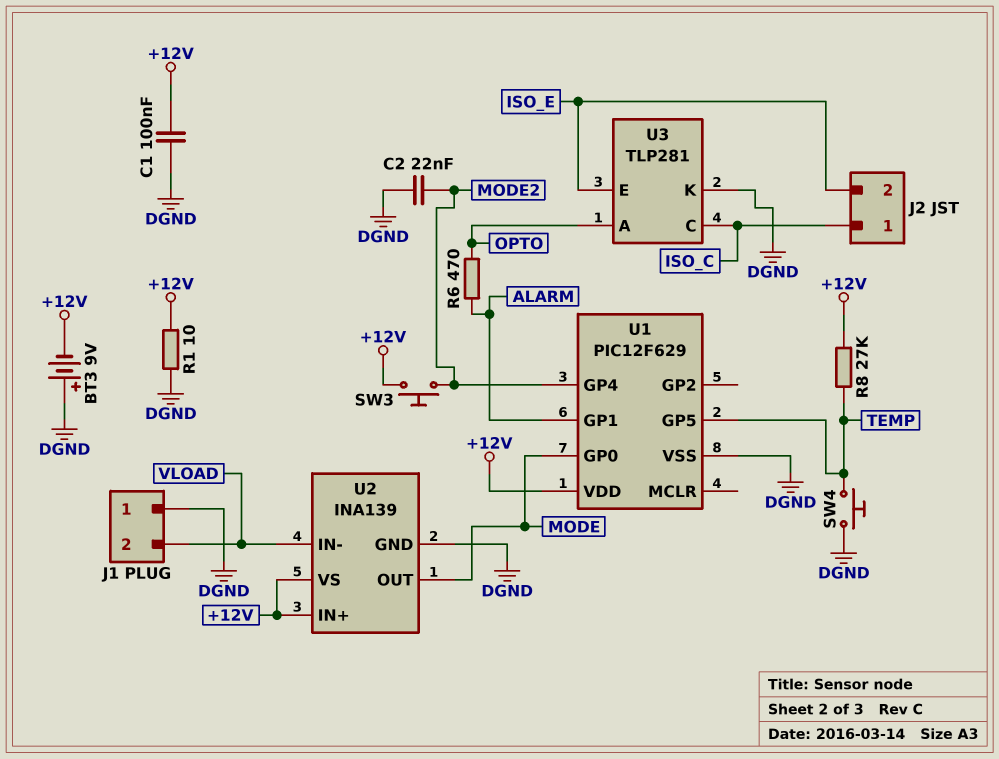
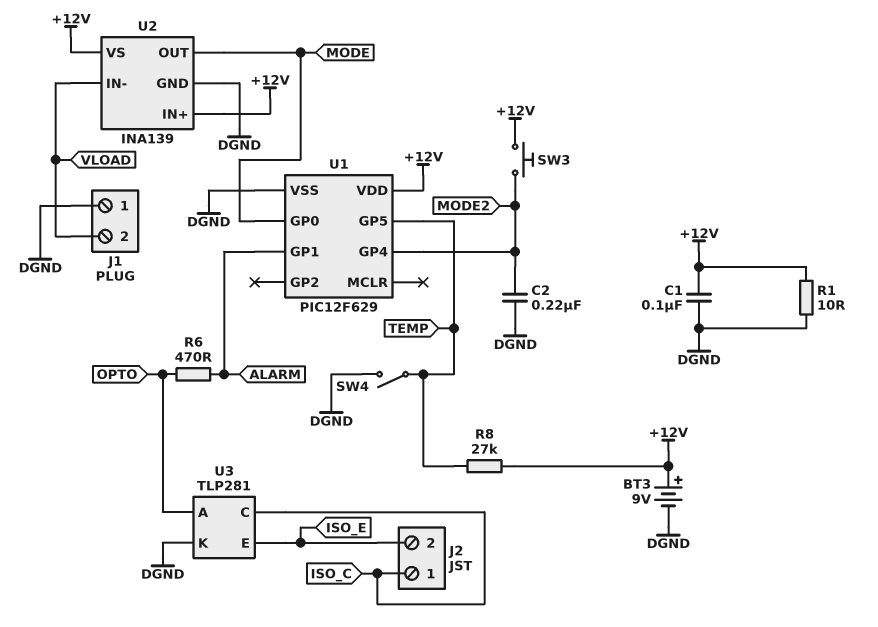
BT3: 9V (plus DGND, minus +12V) -> 9V (plus +12V, minus DGND)
C2: 22nF (DGND, MODE2) -> 220nF (DGND, MODE2)
SW4: button (DGND, TEMP) -> switch (DGND, TEMP)

